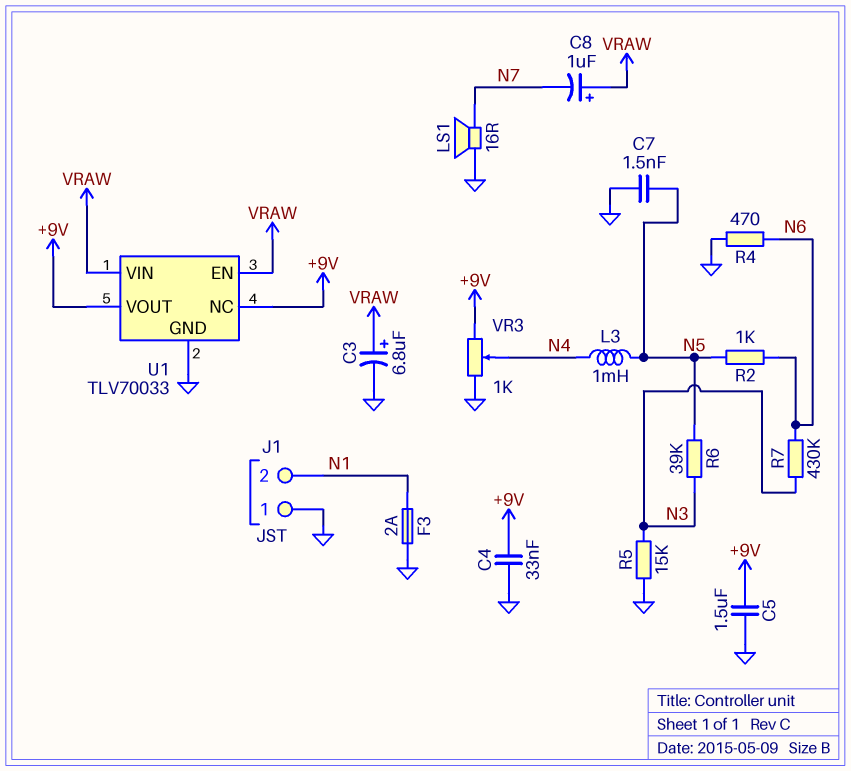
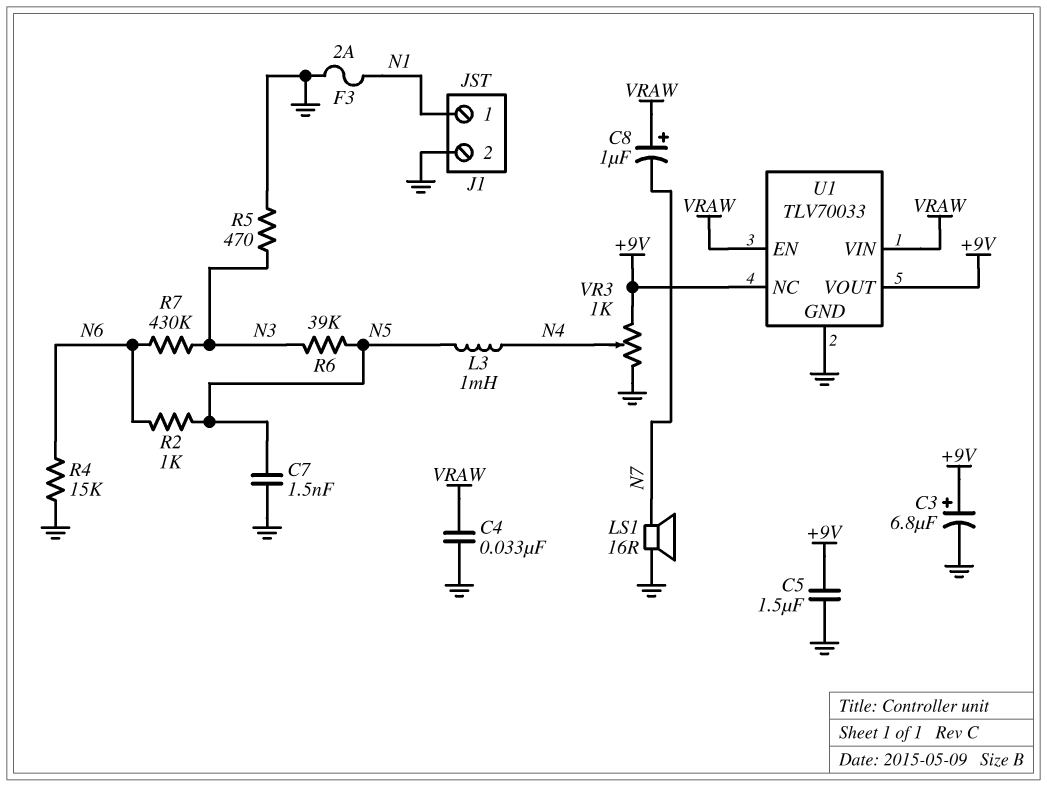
C3: 6.8uF (plus VRAW, minus GND) -> 6.8uF (plus +9V, minus GND)
C4: 33nF (+9V, GND) -> 33nF (GND, VRAW)
J1 pin 1: GND -> N1
J1 pin 2: N1 -> GND
R4: 470 (GND, N6) -> 15k (GND, N6)
R5: 15k (GND, N3) -> 470 (GND, N3)

